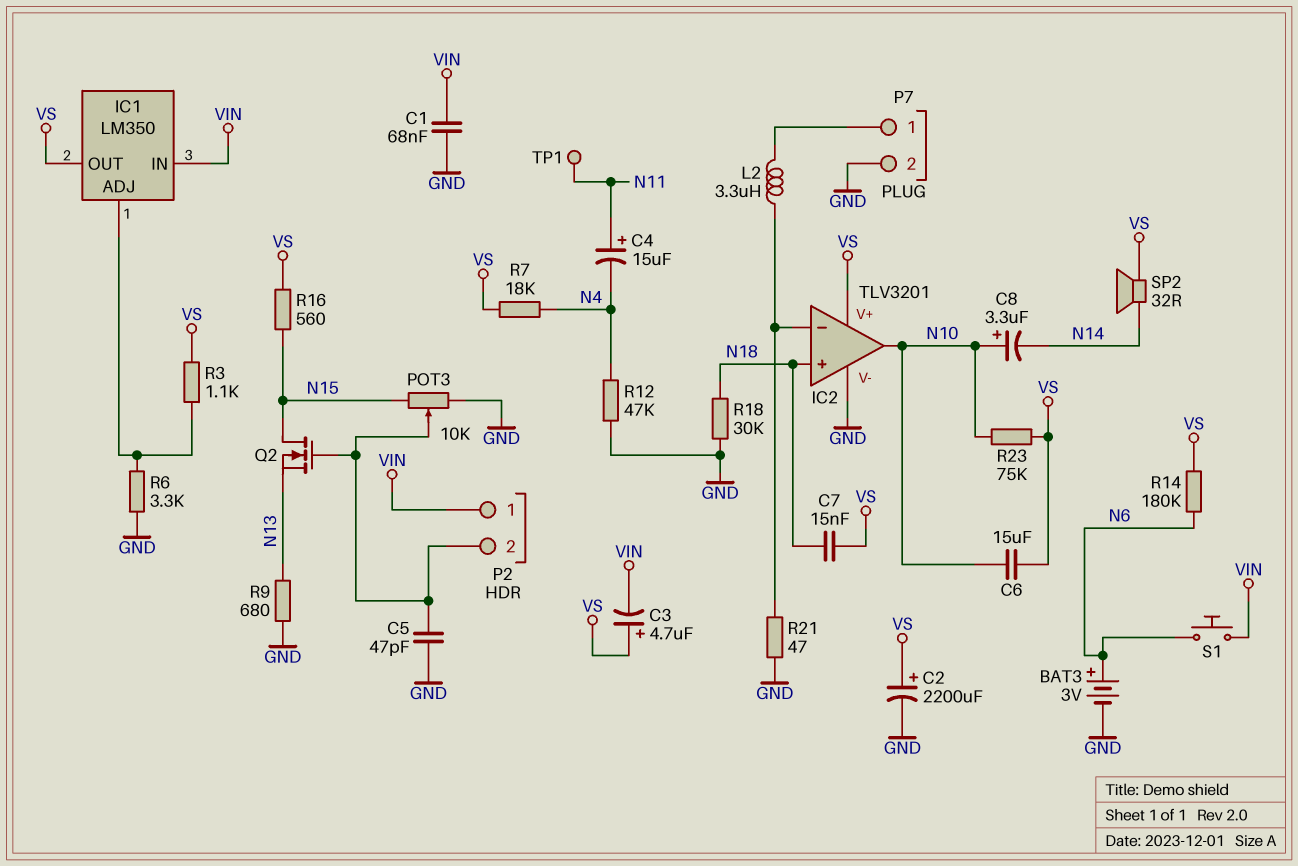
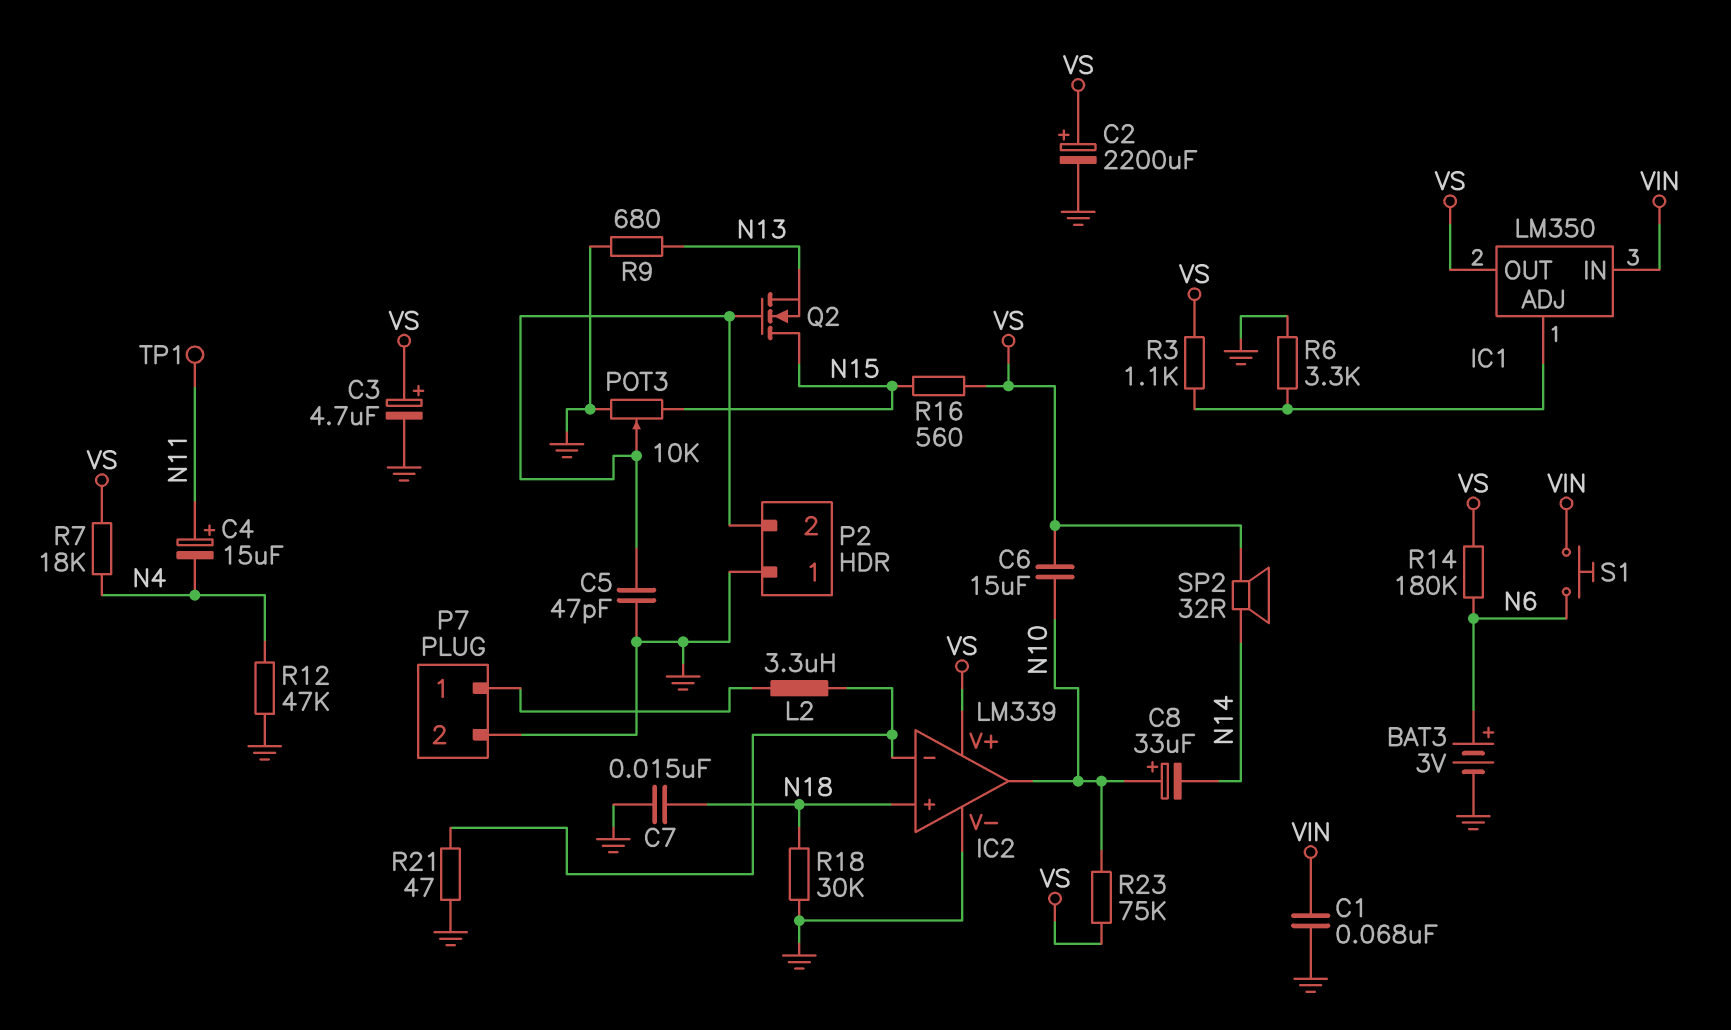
C3: 4.7uF (plus VS, minus VIN) -> 4.7uF (plus VS, minus GND)
C7: 15nF (N18, VS) -> 15nF (GND, N18)
C8: 3.3uF (plus N10, minus N14) -> 33uF (plus N10, minus N14)
IC2: TLV3201 -> LM339
P2 pin 1: VIN -> GND

